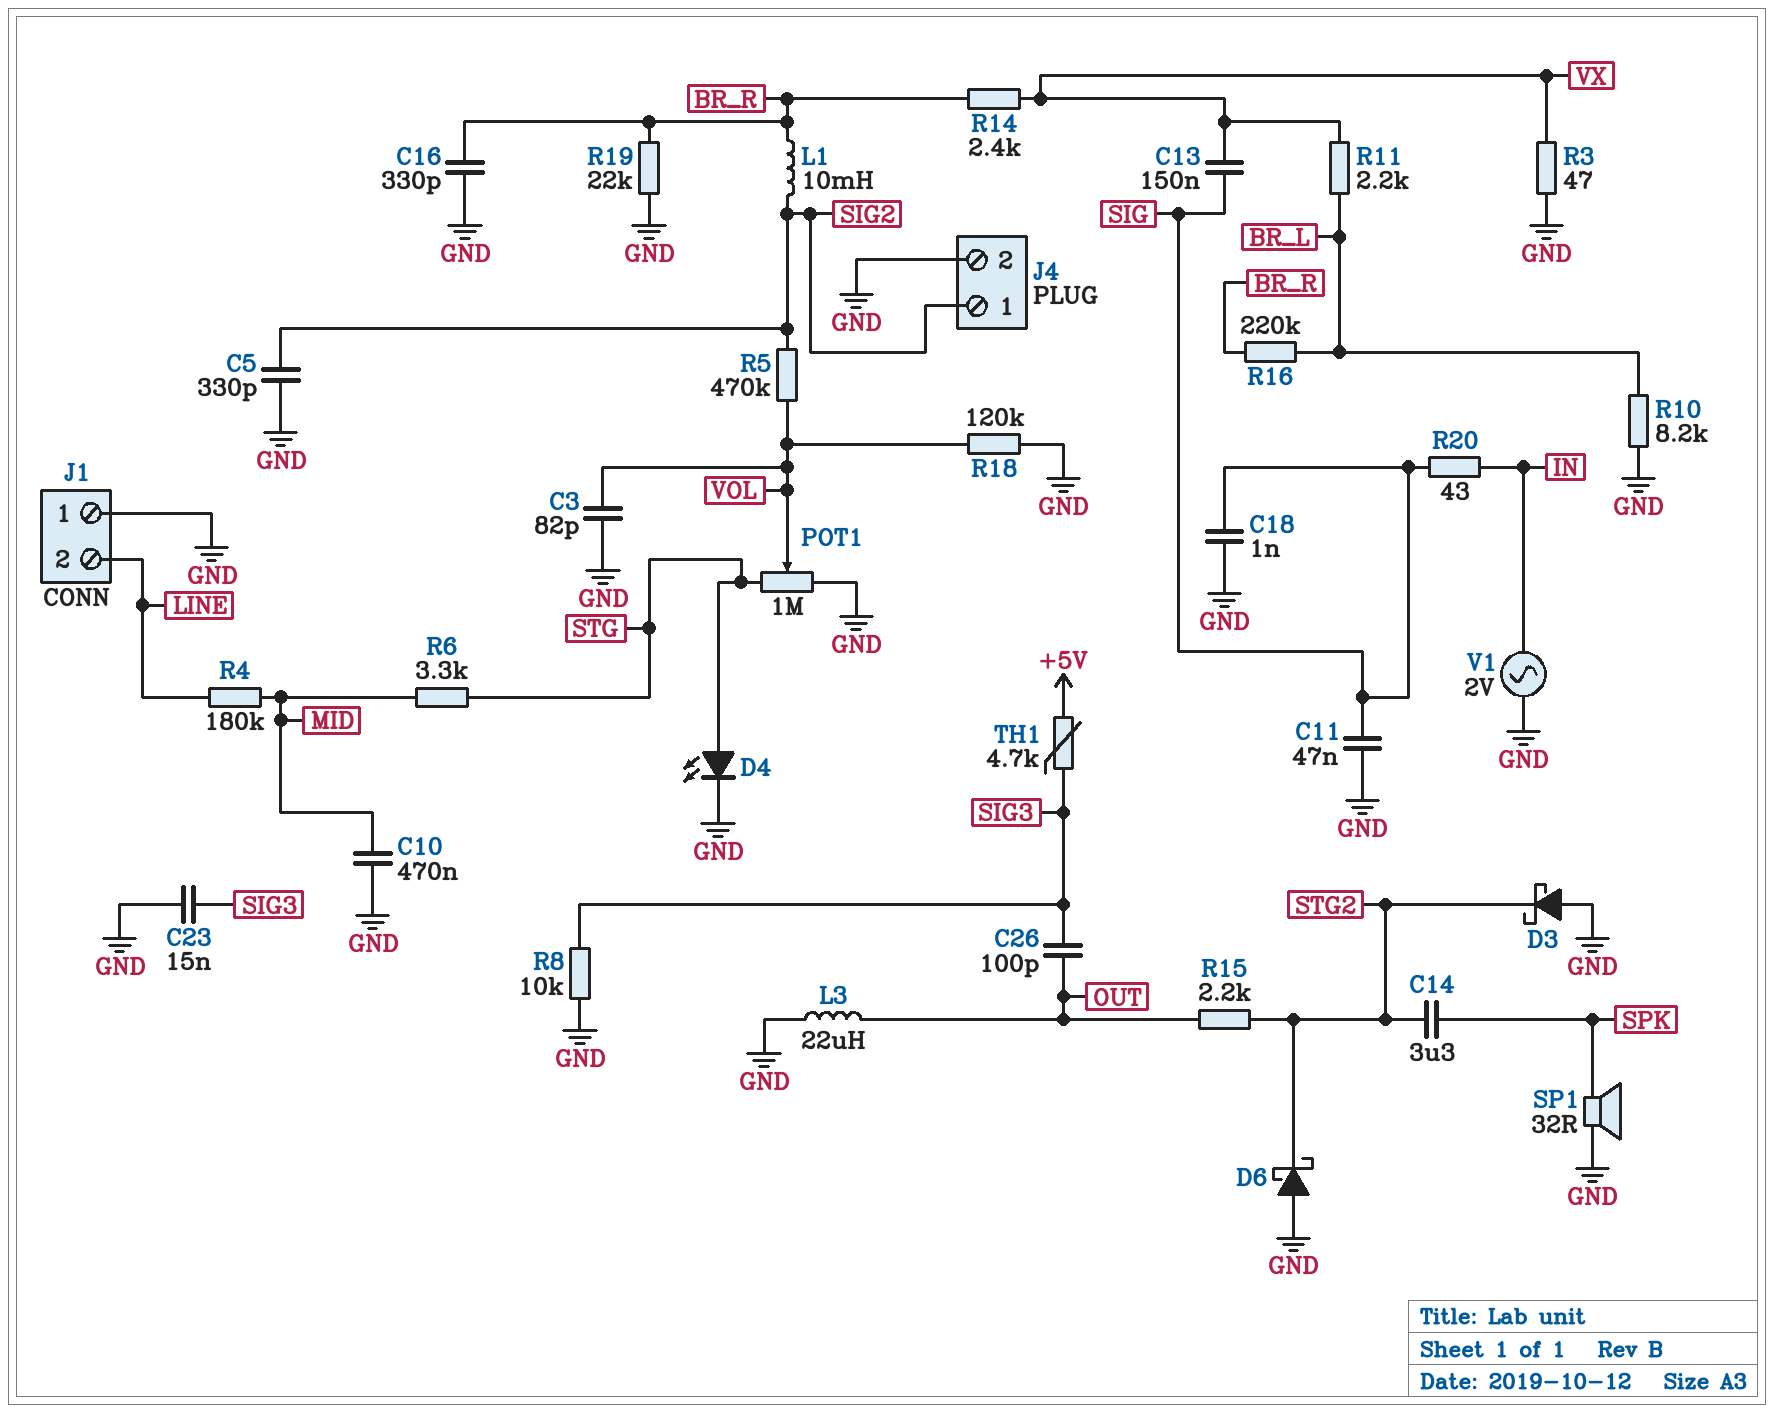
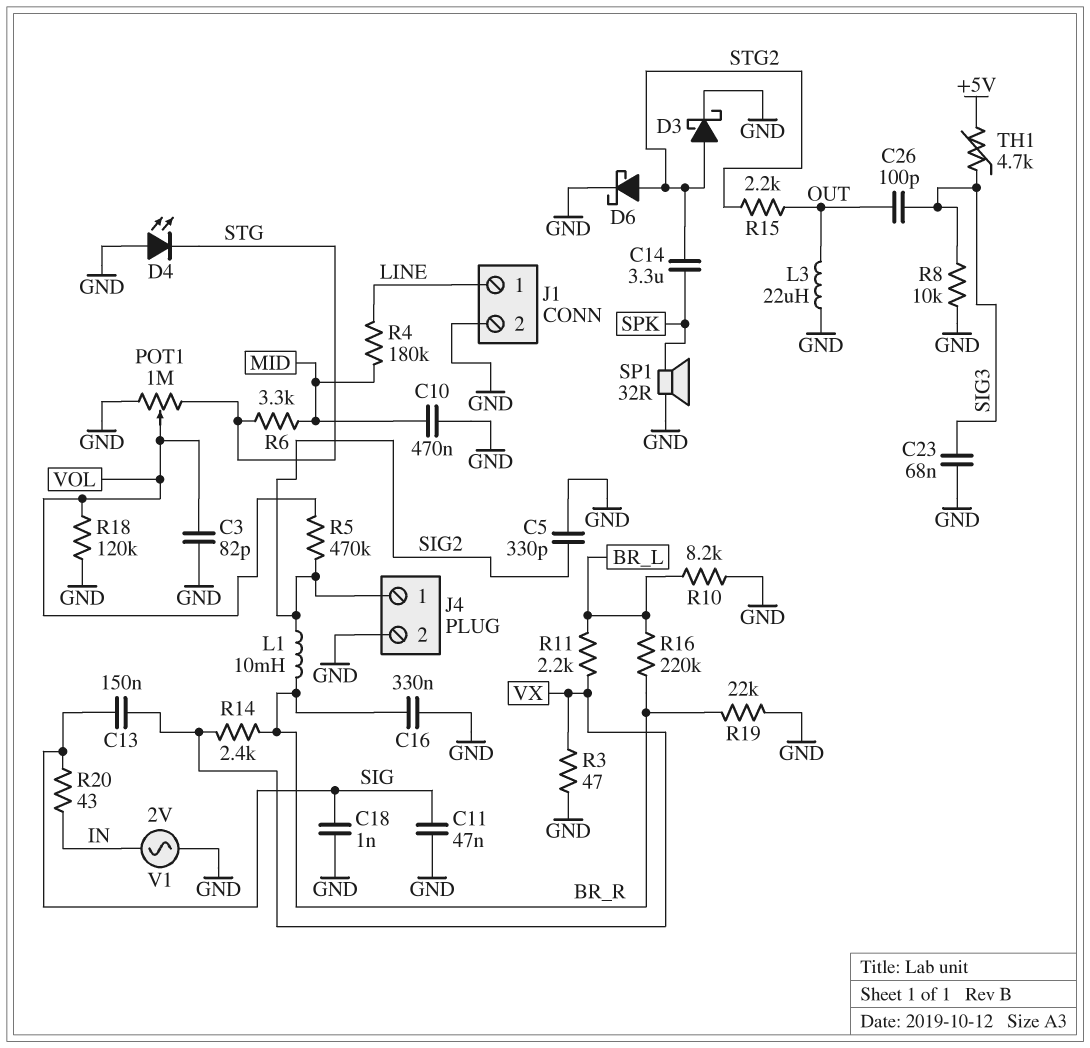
C16: 330pF (BR_R, GND) -> 330nF (BR_R, GND)
C23: 15nF (GND, SIG3) -> 68nF (GND, SIG3)
D3: schottky (A GND, K STG2) -> schottky (A STG2, K GND)
D4: LED (A STG, K GND) -> LED (A GND, K STG)
D6: schottky (A GND, K STG2) -> schottky (A STG2, K GND)
J1 pin 1: GND -> LINE
J1 pin 2: LINE -> GND

